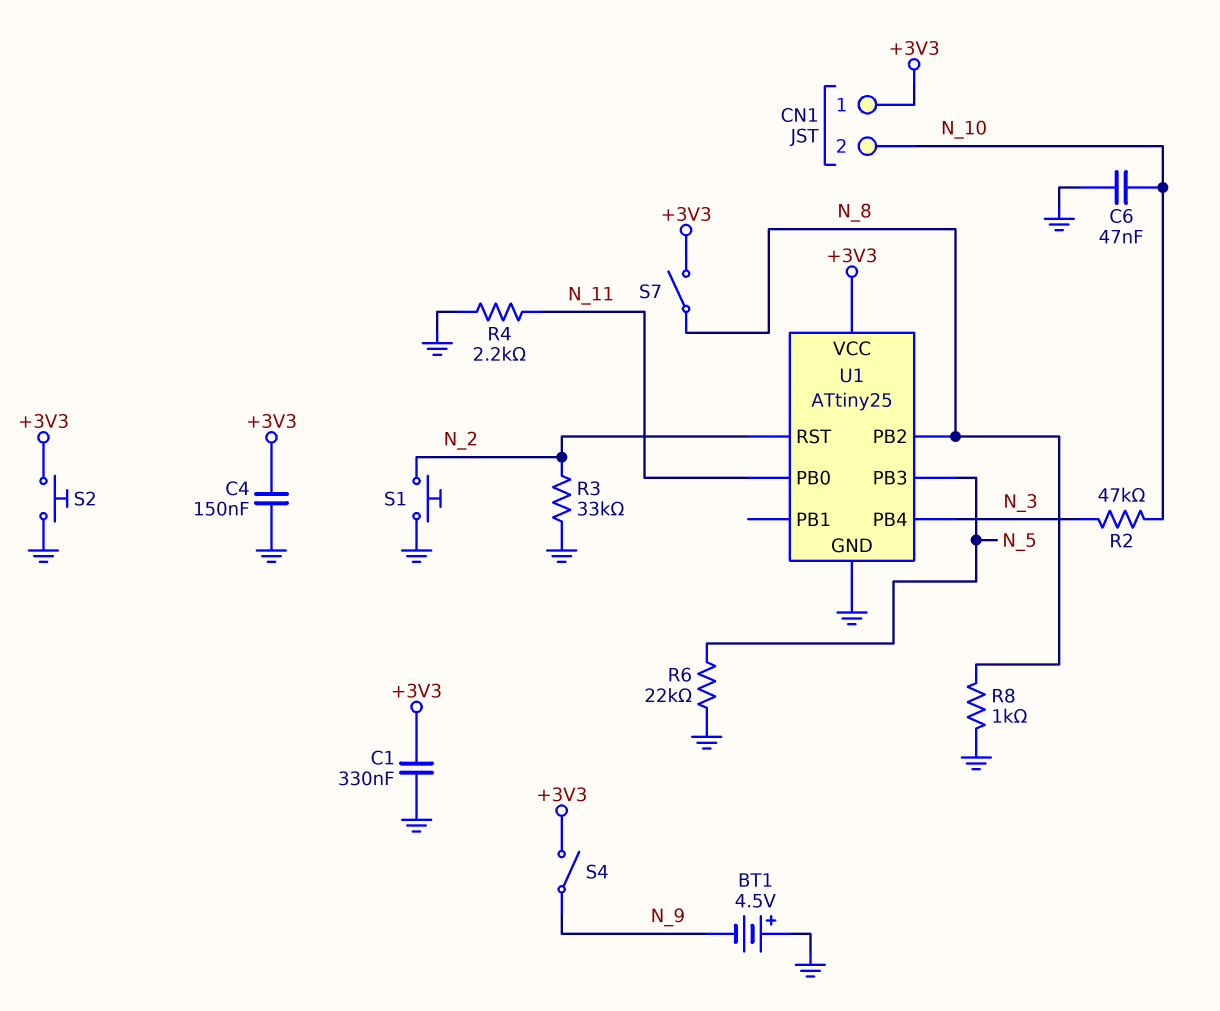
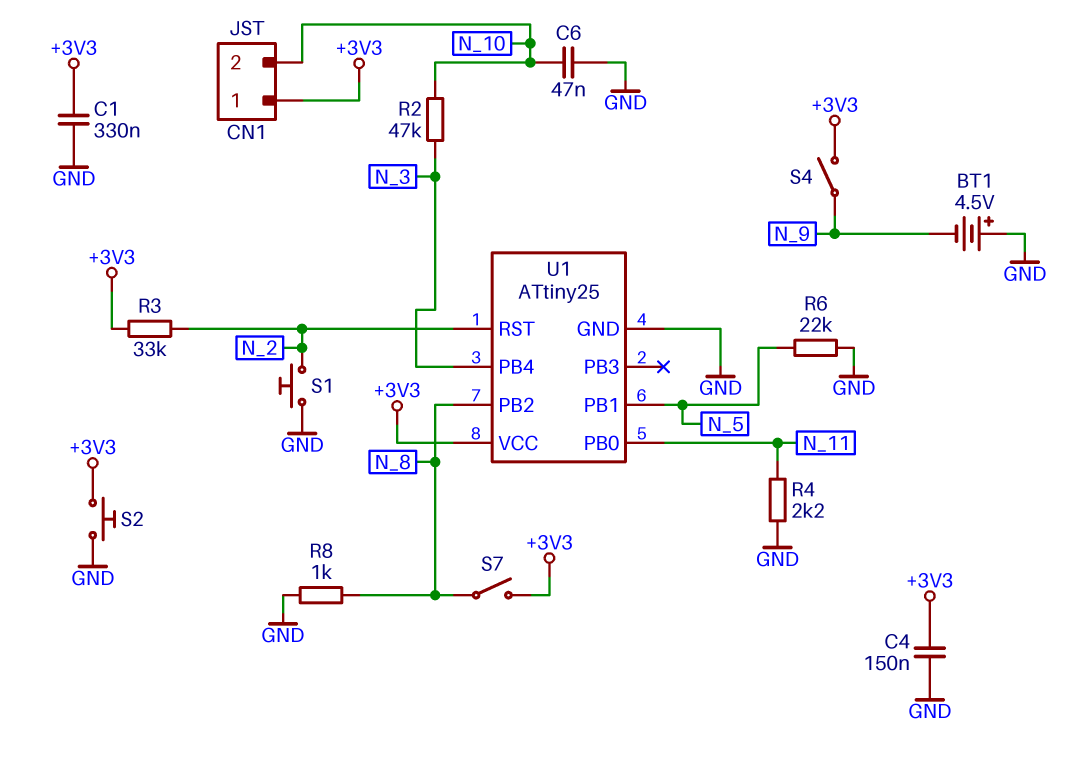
R3: 33k (GND, N_2) -> 33k (+3V3, N_2)
U1 pin PB1: none -> N_5
U1 pin PB3: N_5 -> none

